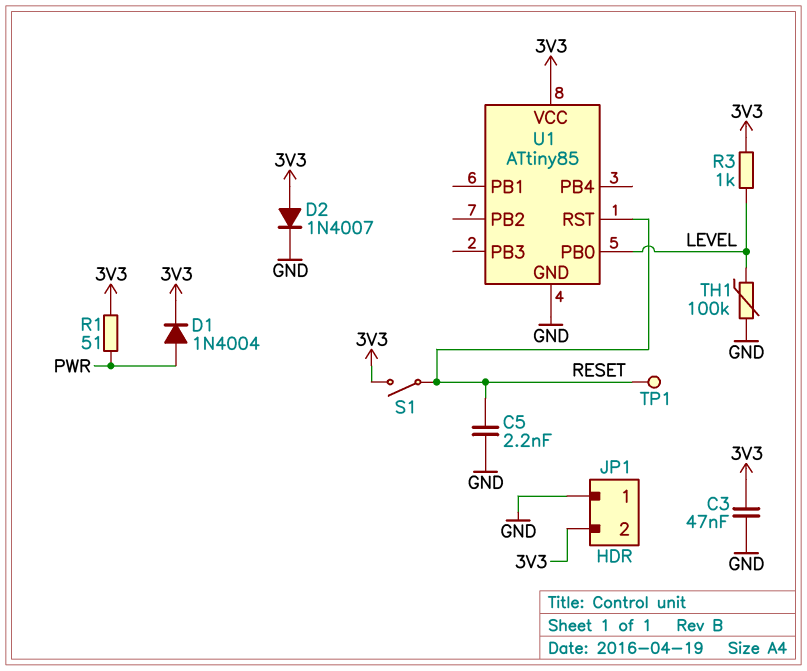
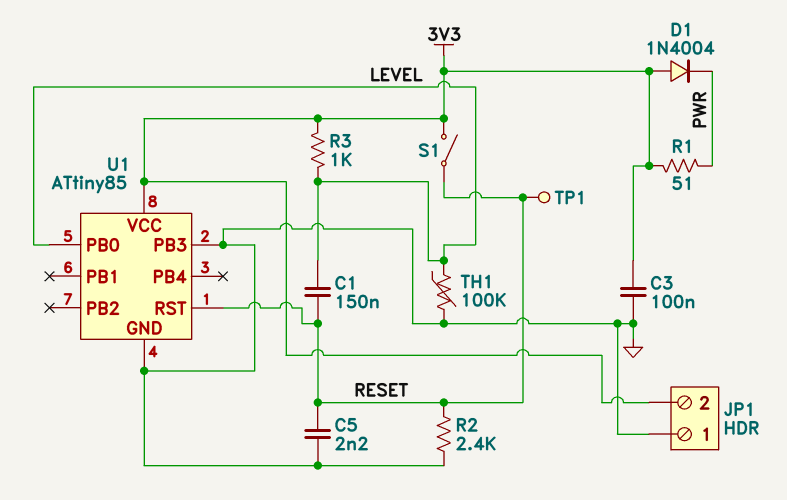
C1: none -> 150nF (LEVEL, RESET)
C3: 47nF (3V3, GND) -> 100nF (3V3, GND)
D1: diode 1N4004 (A PWR, K 3V3) -> diode 1N4004 (A 3V3, K PWR)
D2: diode 1N4007 (A 3V3, K GND) -> none
R2: none -> 2.4k (GND, RESET)
U1 pin PB3: none -> GND

